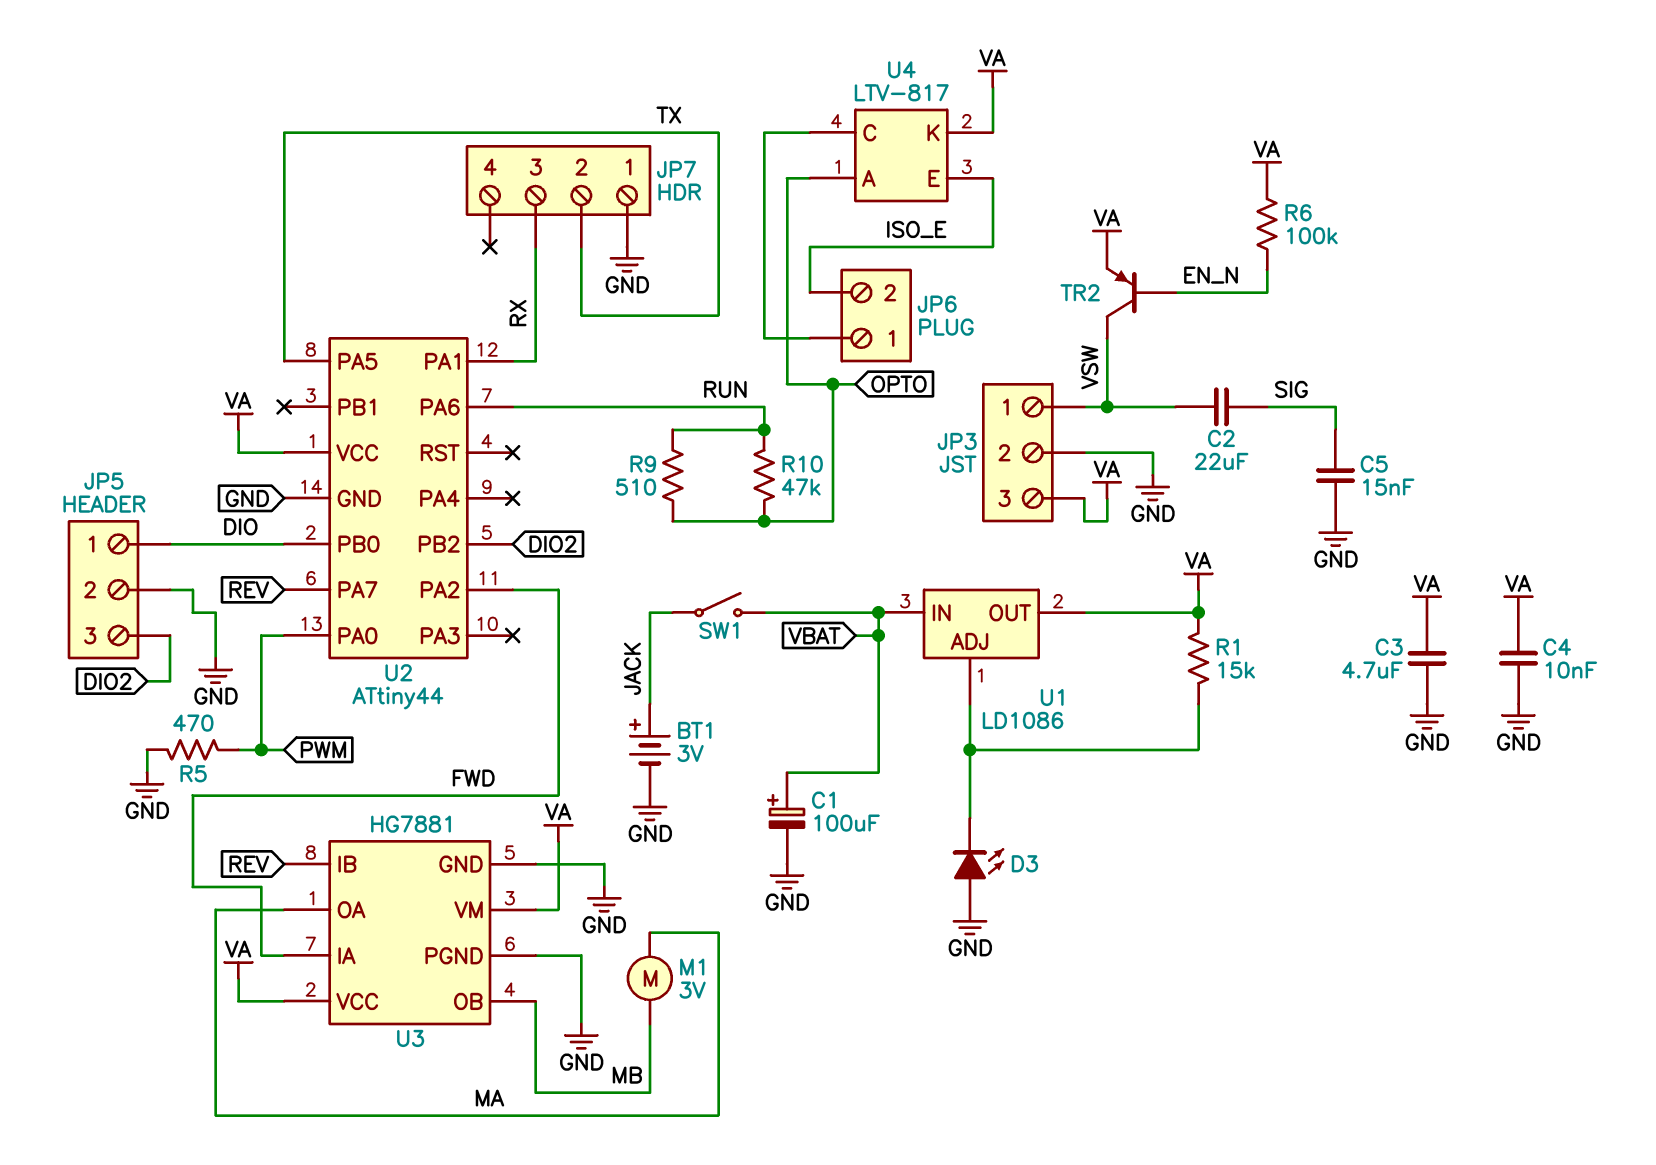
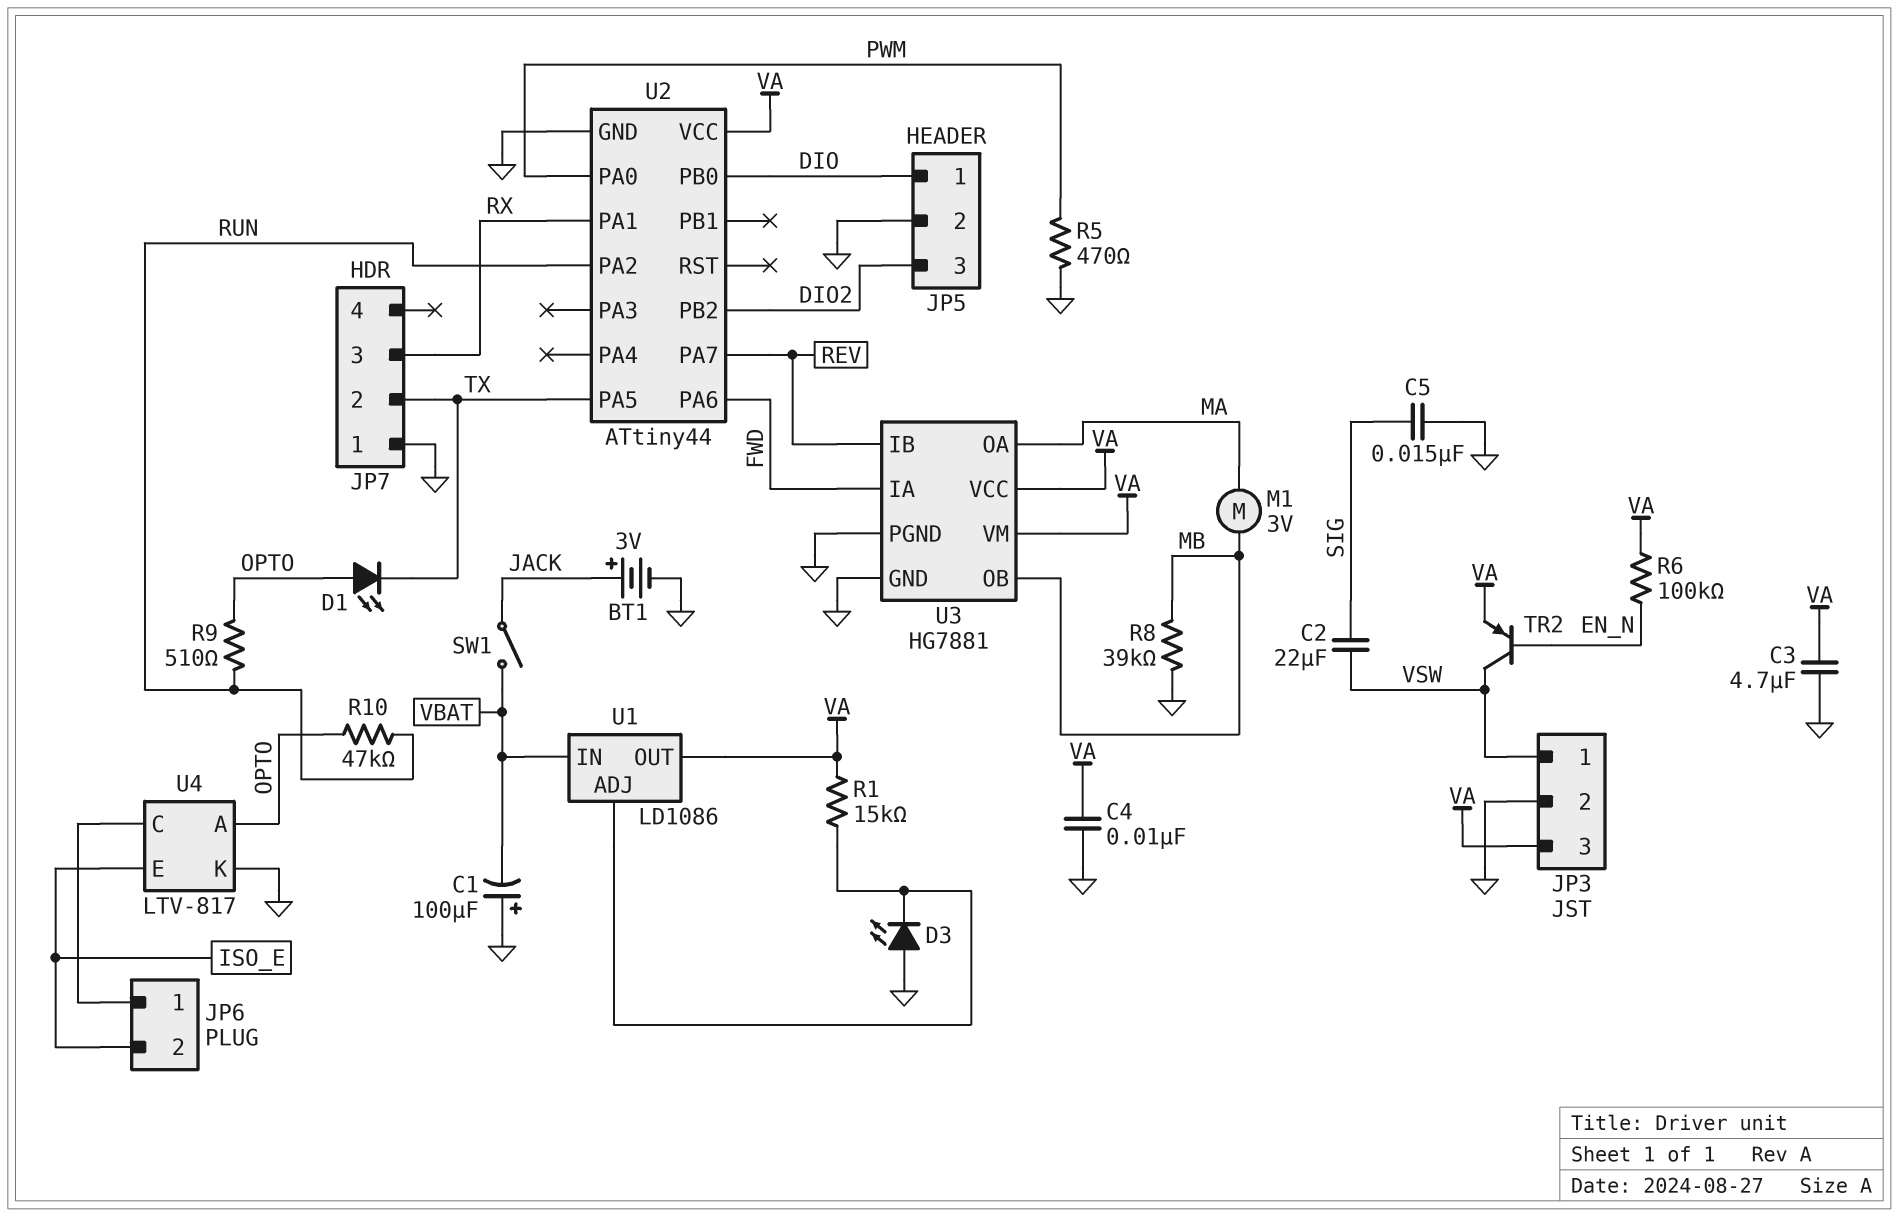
C1: 100uF (plus VBAT, minus GND) -> 100uF (plus GND, minus VBAT)
D1: none -> LED (A OPTO, K TX)
R8: none -> 39k (GND, MB)
U2 pin PA2: FWD -> RUN
U2 pin PA6: RUN -> FWD
U4 pin K: VA -> GND

